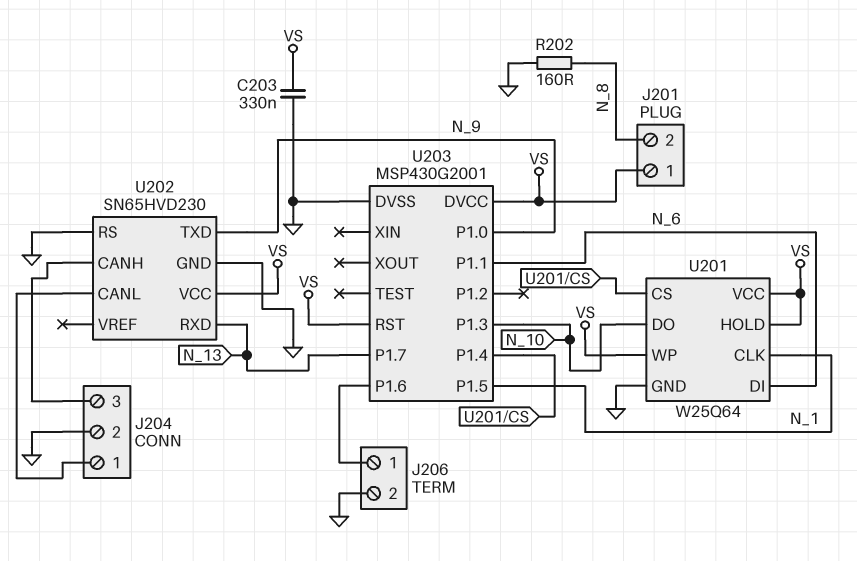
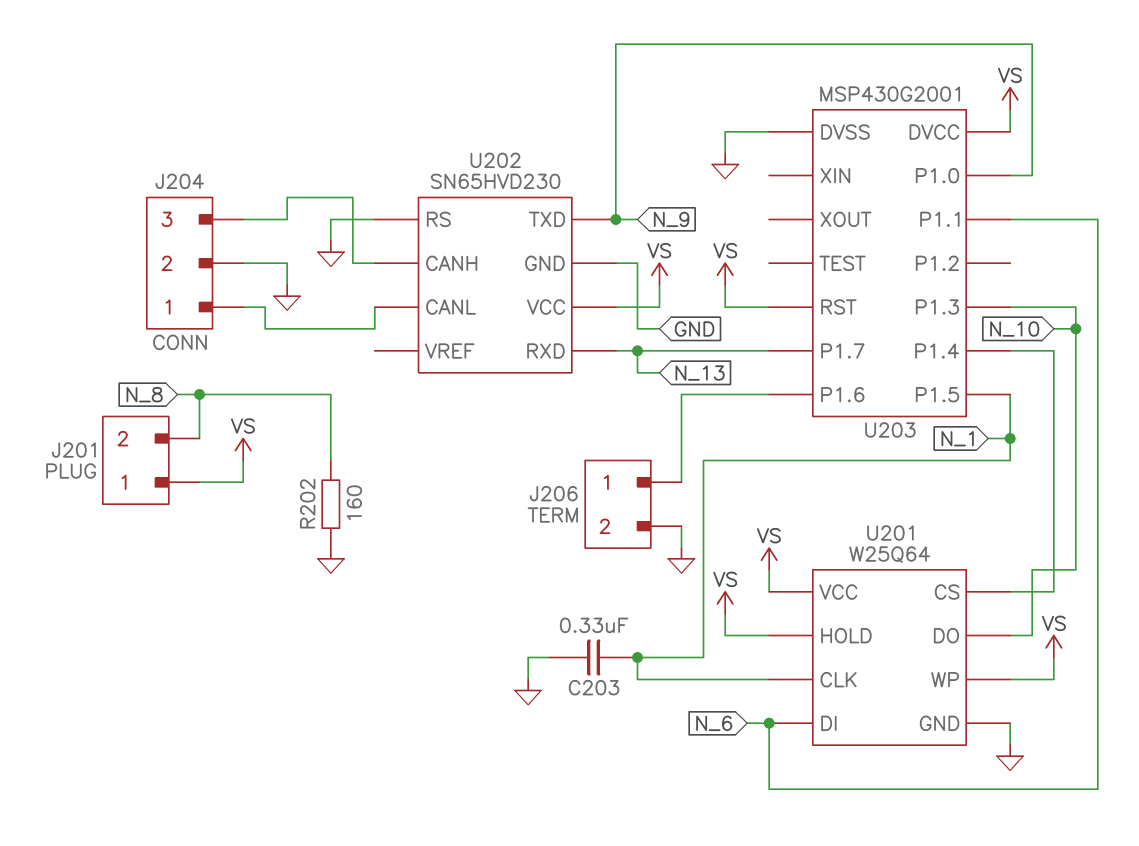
C203: 330nF (GND, VS) -> 330nF (GND, N_1)

